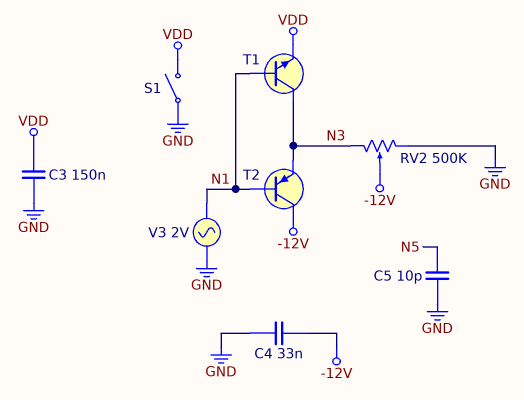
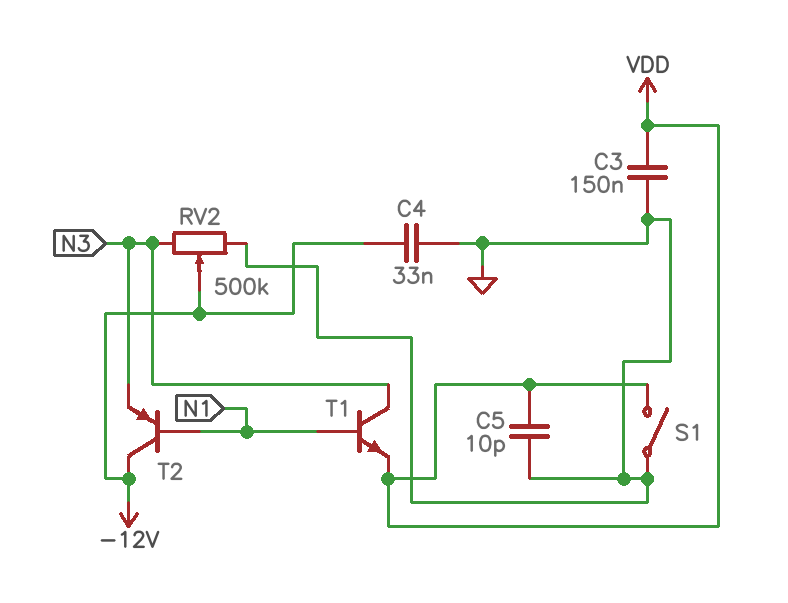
C5: 10pF (GND, N5) -> 10pF (GND, VDD)
V3: AC 2V (GND, N1) -> none

